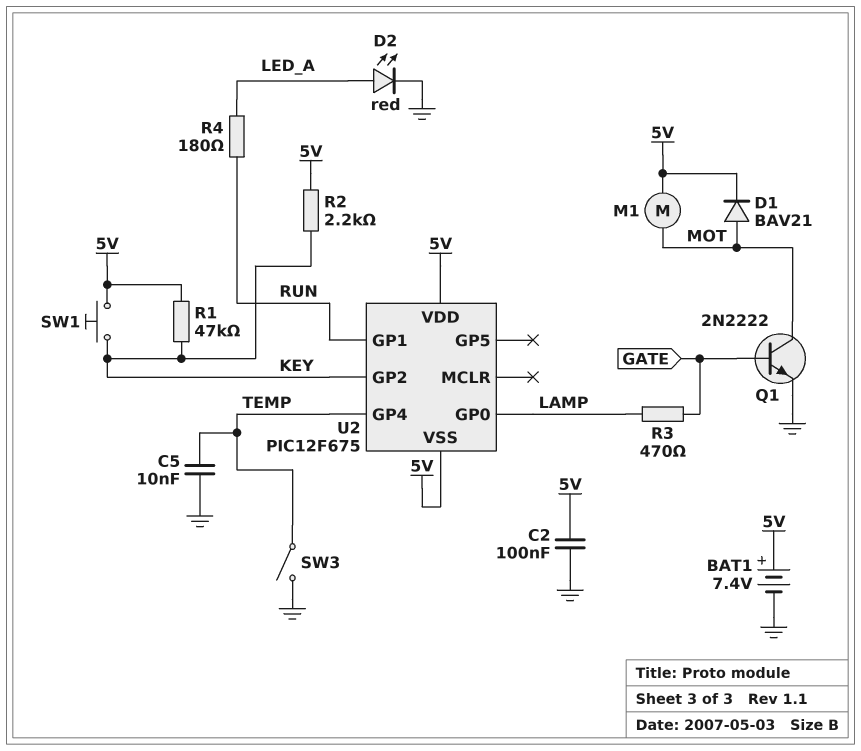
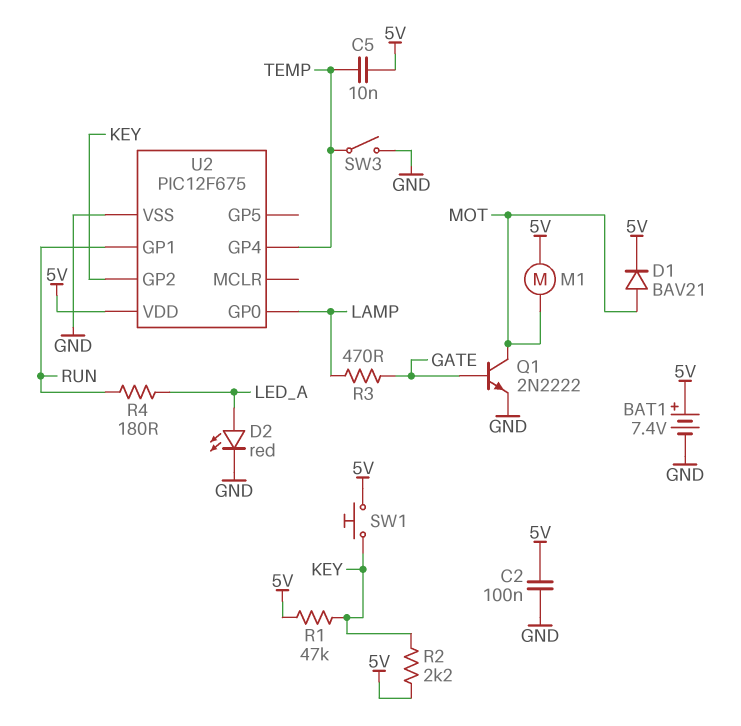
C5: 10nF (GND, TEMP) -> 10nF (5V, TEMP)
U2 pin VSS: 5V -> GND

